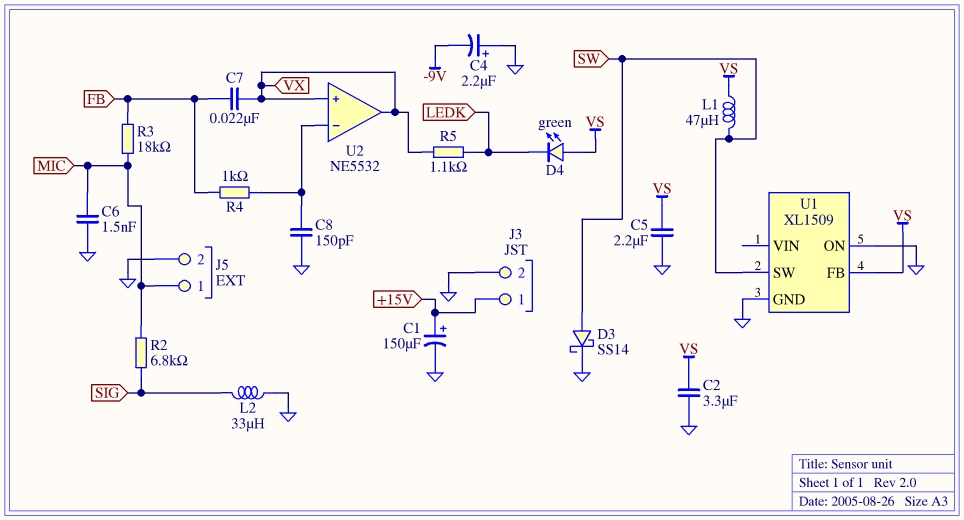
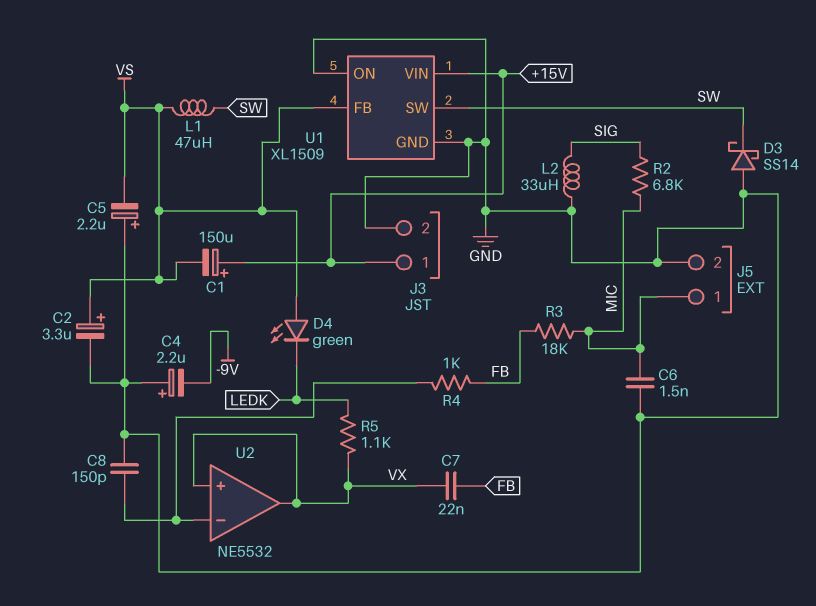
C1: 150uF (plus +15V, minus GND) -> 150uF (plus +15V, minus VS)
C2: 3.3uF (GND, VS) -> 3.3uF (plus VS, minus GND)
C5: 2.2uF (GND, VS) -> 2.2uF (plus GND, minus VS)
D3: schottky SS14 (A SW, K GND) -> schottky SS14 (A GND, K SW)
U1 pin VIN: none -> +15V

